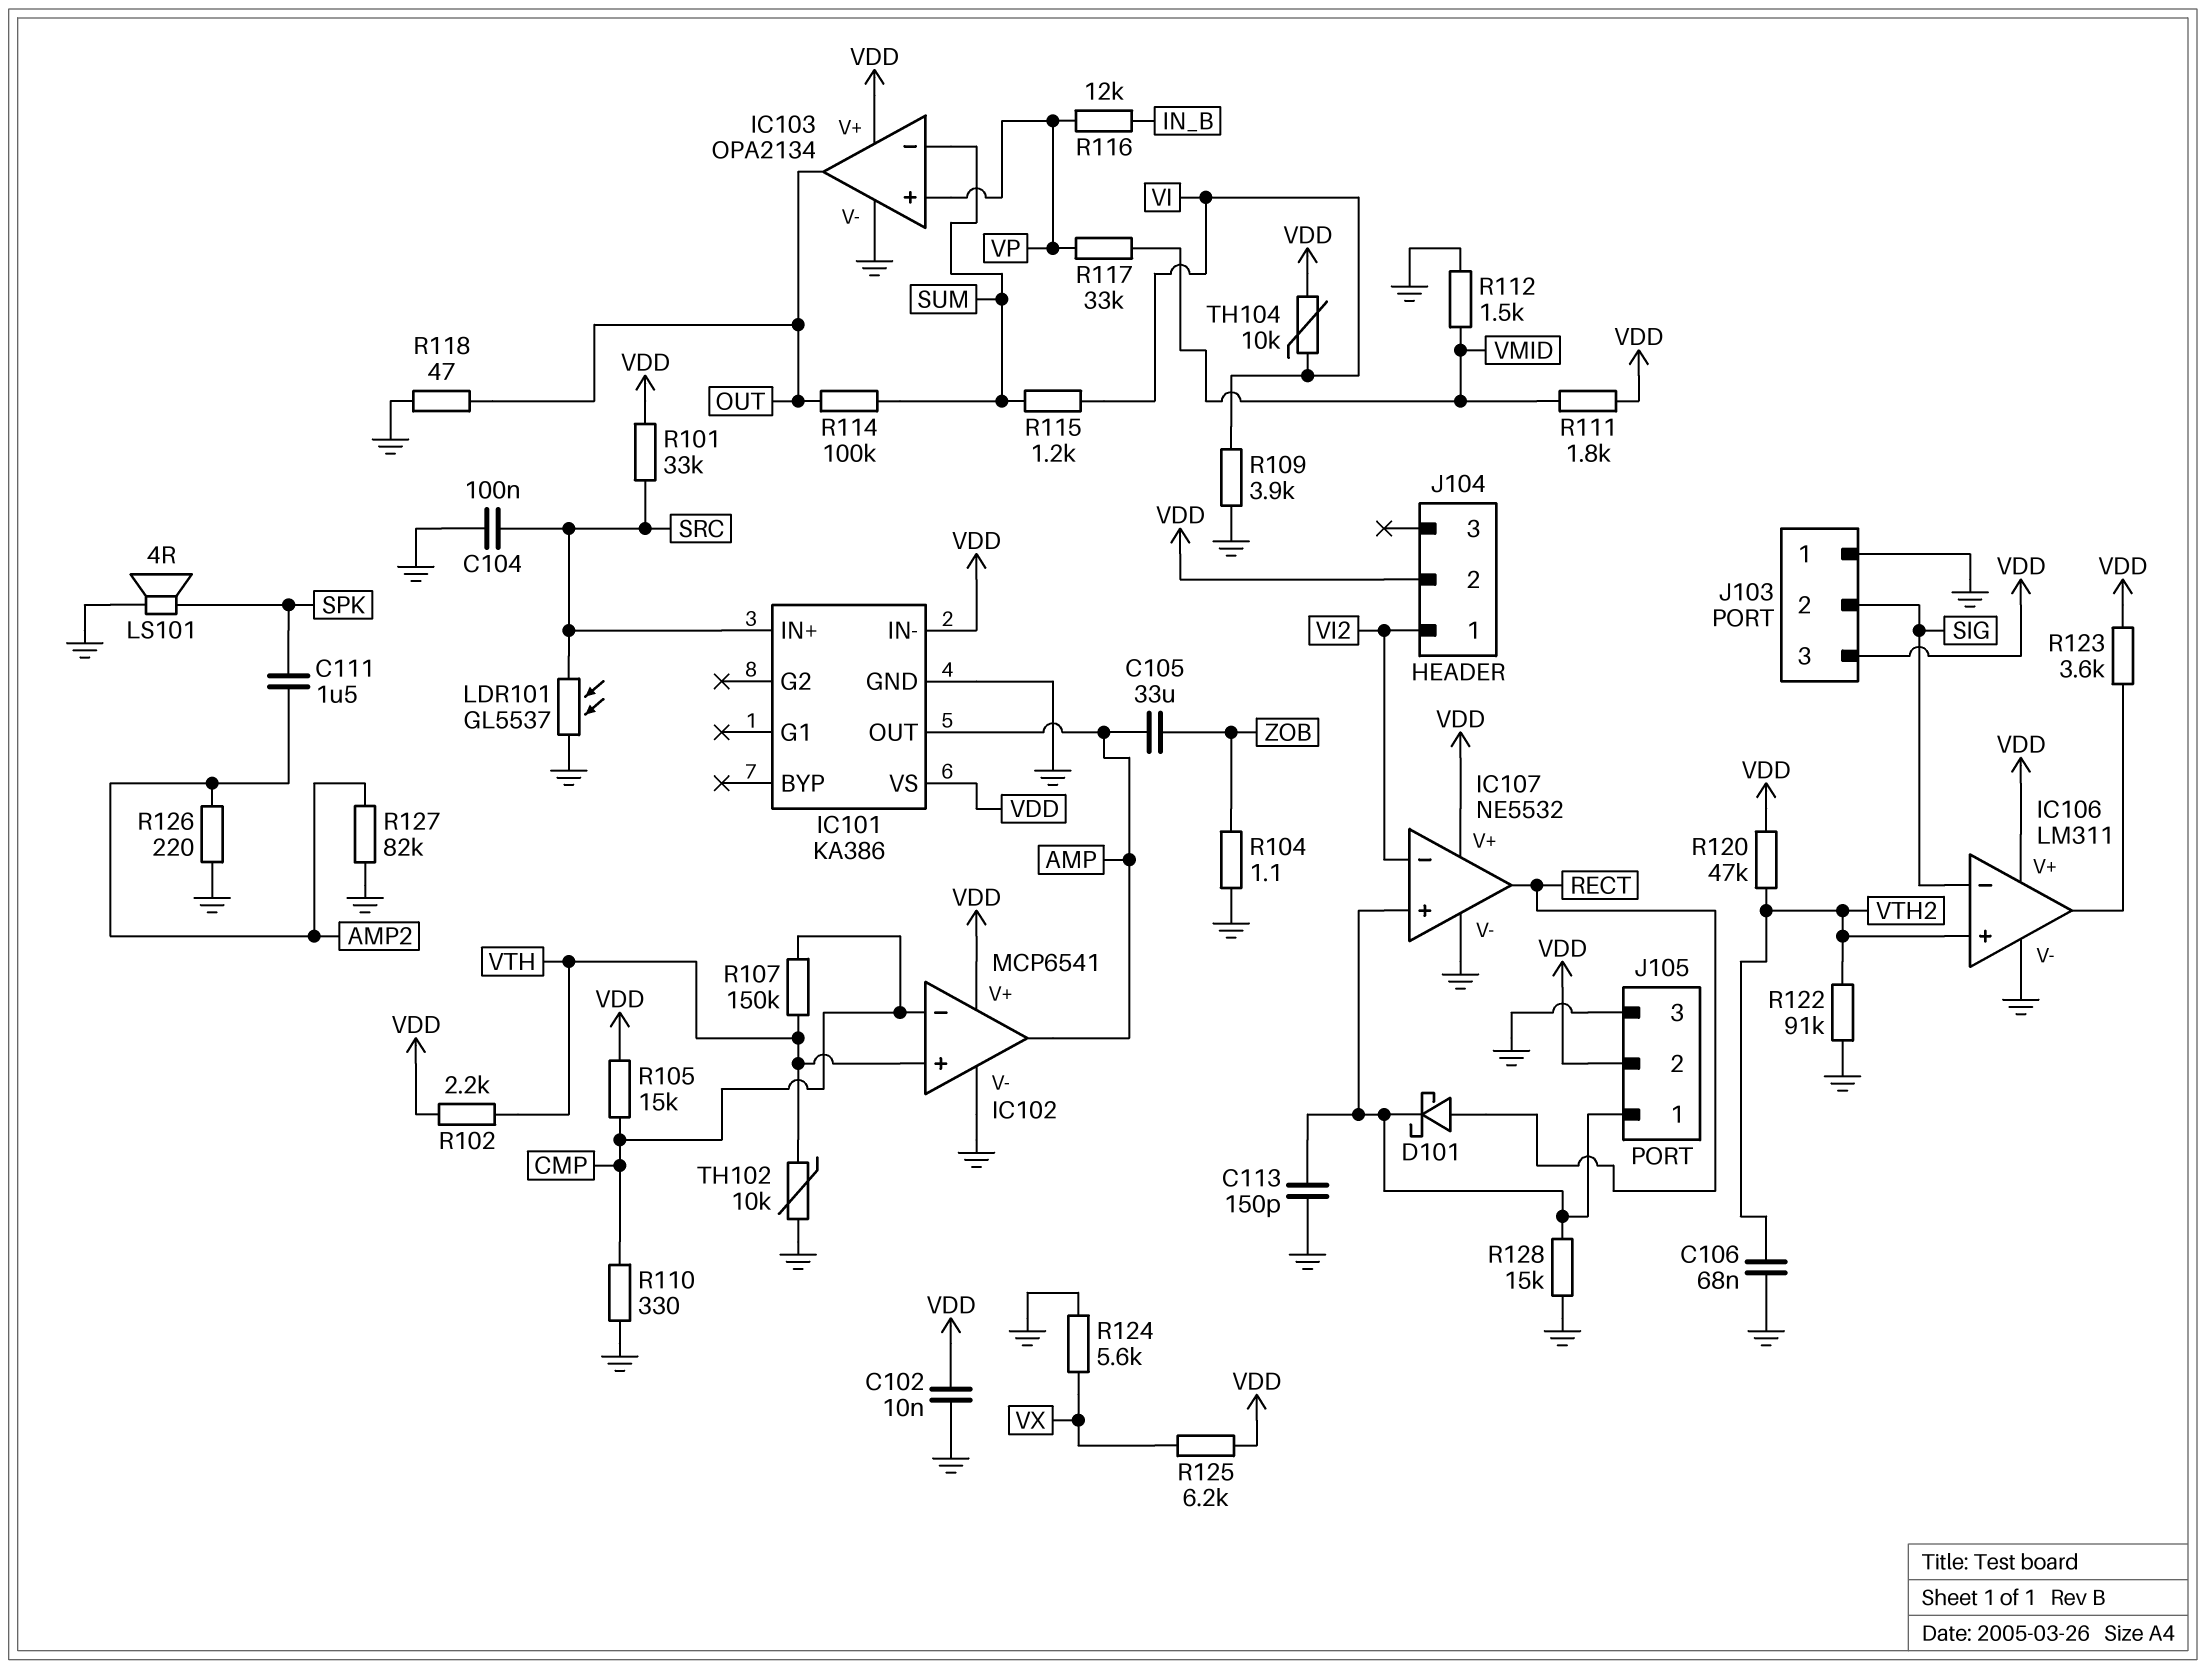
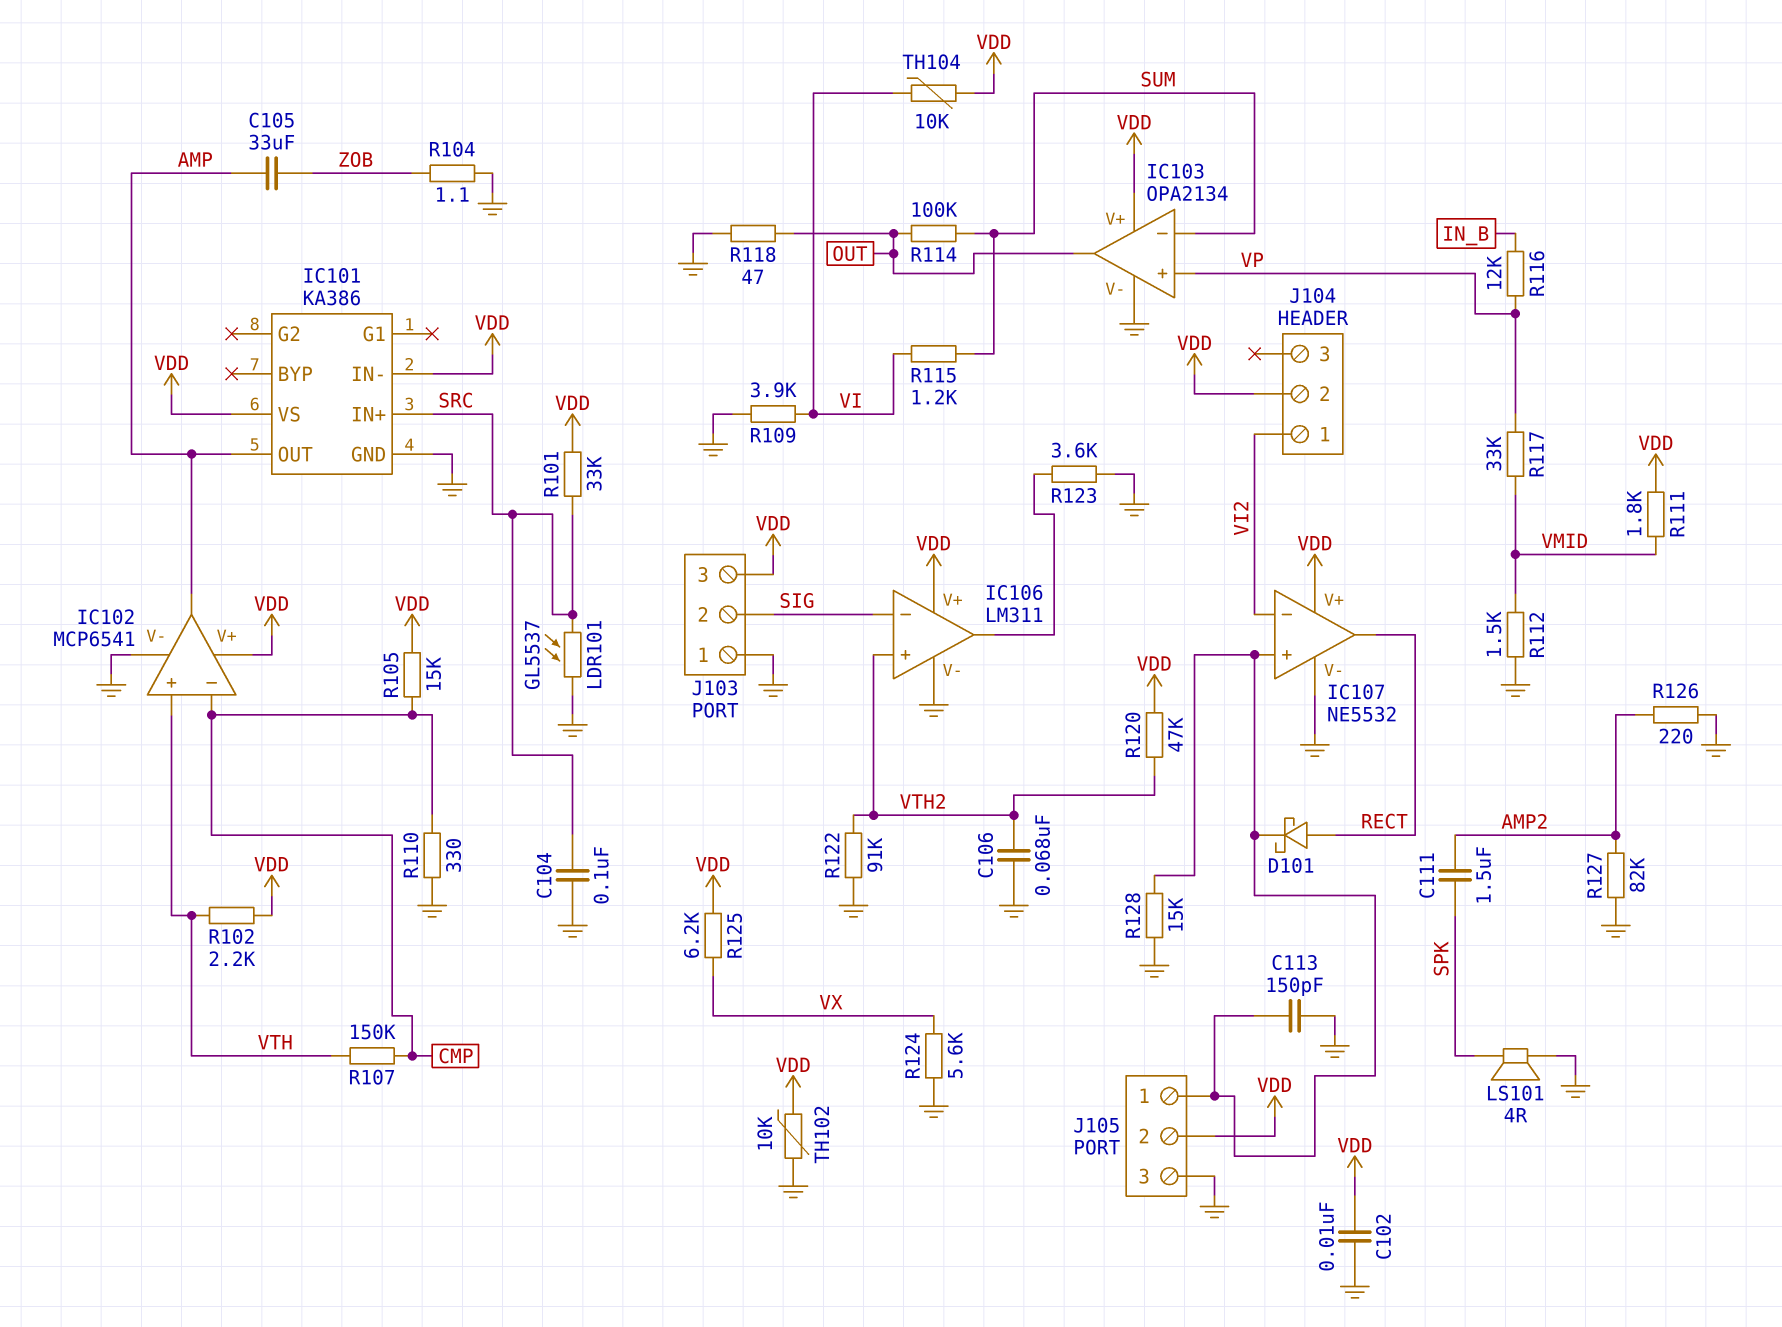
R123: 3.6k (IC106/out, VDD) -> 3.6k (GND, IC106/out)
TH102: 10k (GND, VTH) -> 10k (GND, VDD)

